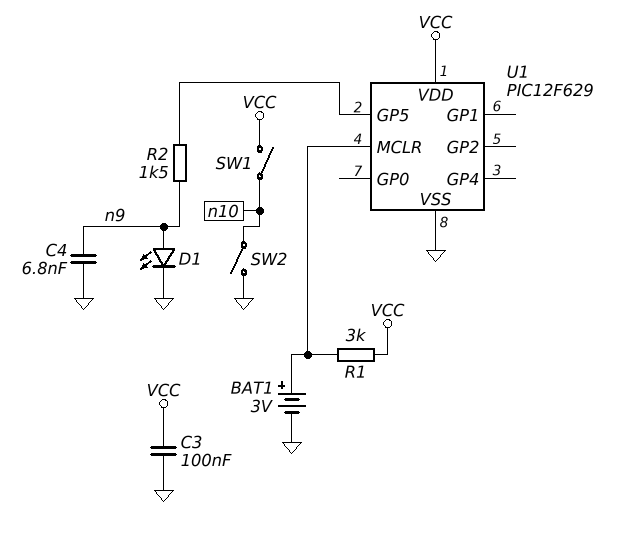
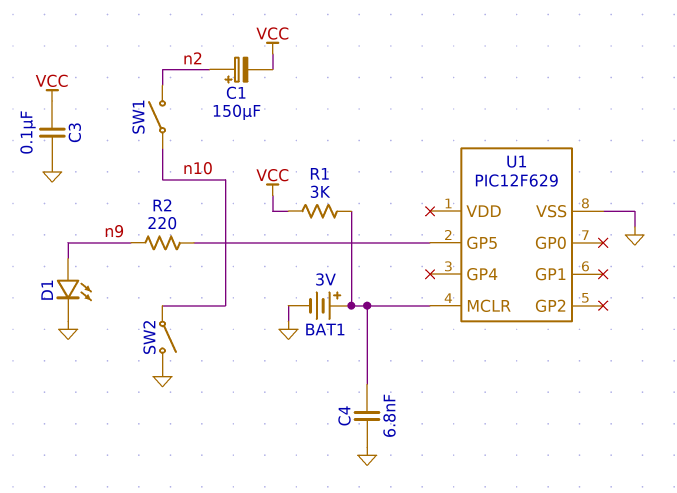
C1: none -> 150uF (plus n2, minus VCC)
C4: 6.8nF (GND, n9) -> 6.8nF (GND, U1/MCLR)
R2: 1.5k (U1/GP5, n9) -> 220 (U1/GP5, n9)
SW1: switch (VCC, n10) -> switch (n2, n10)
U1 pin VDD: VCC -> none

